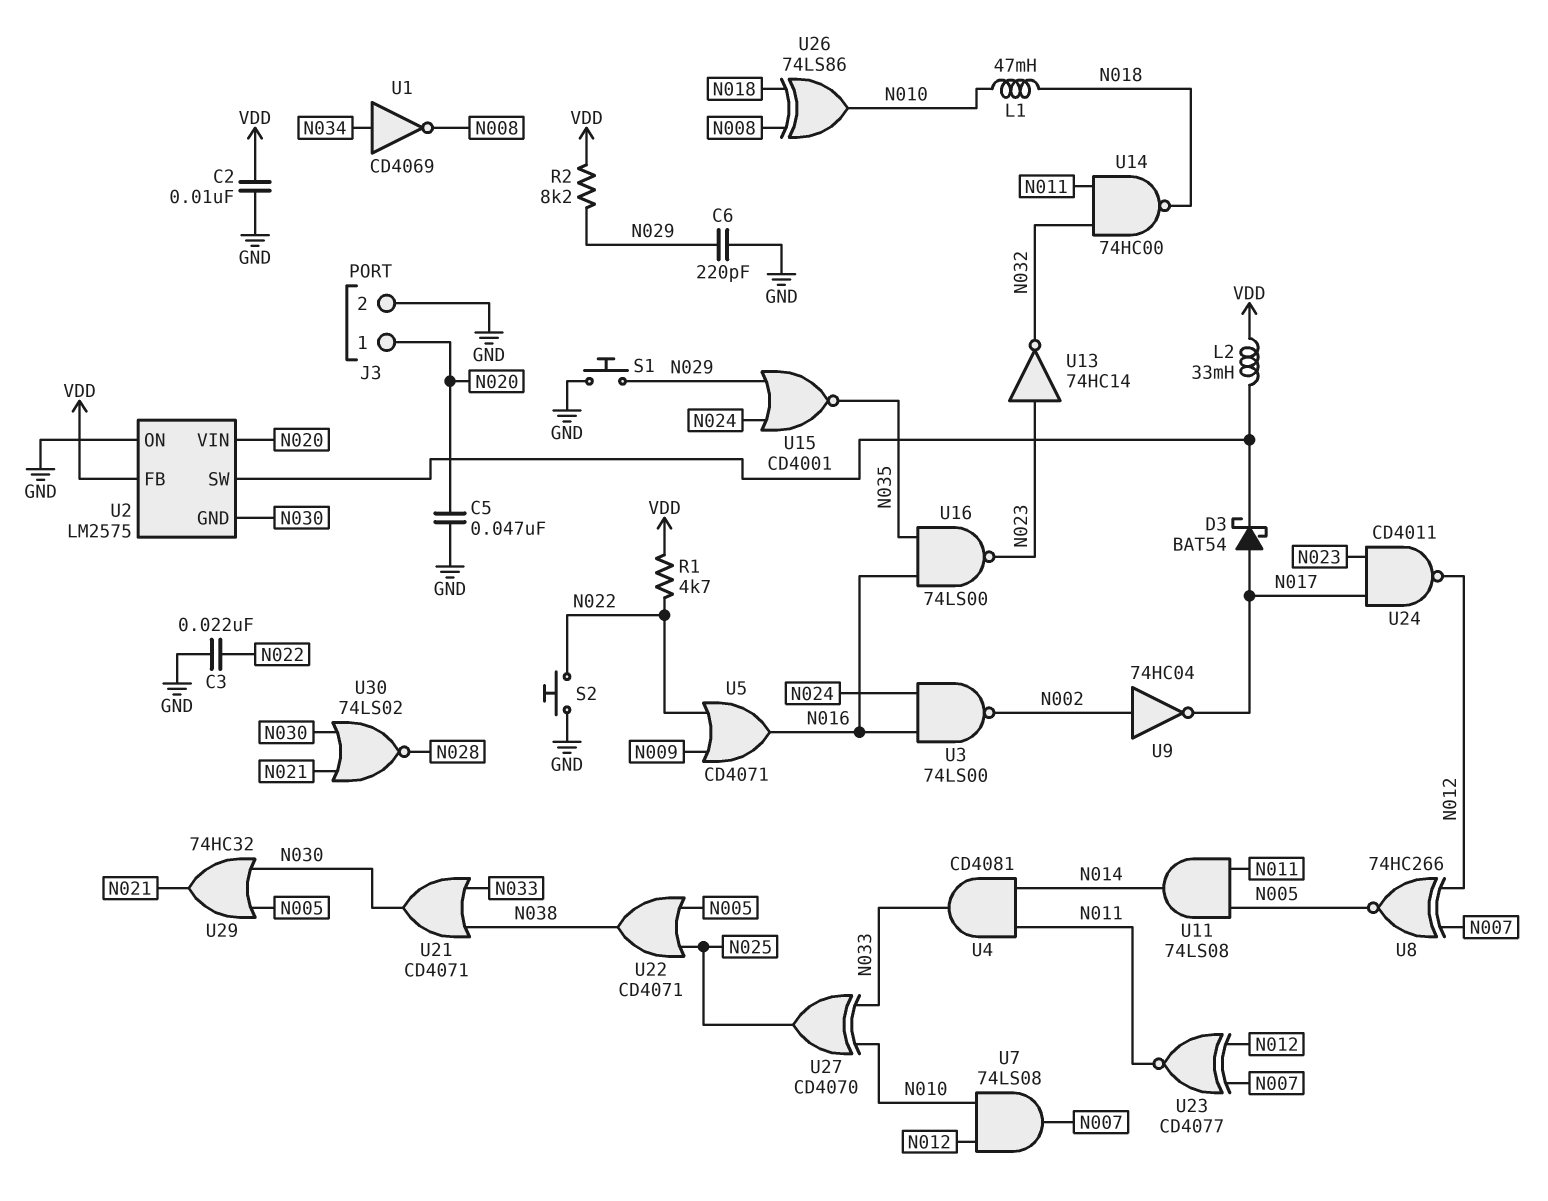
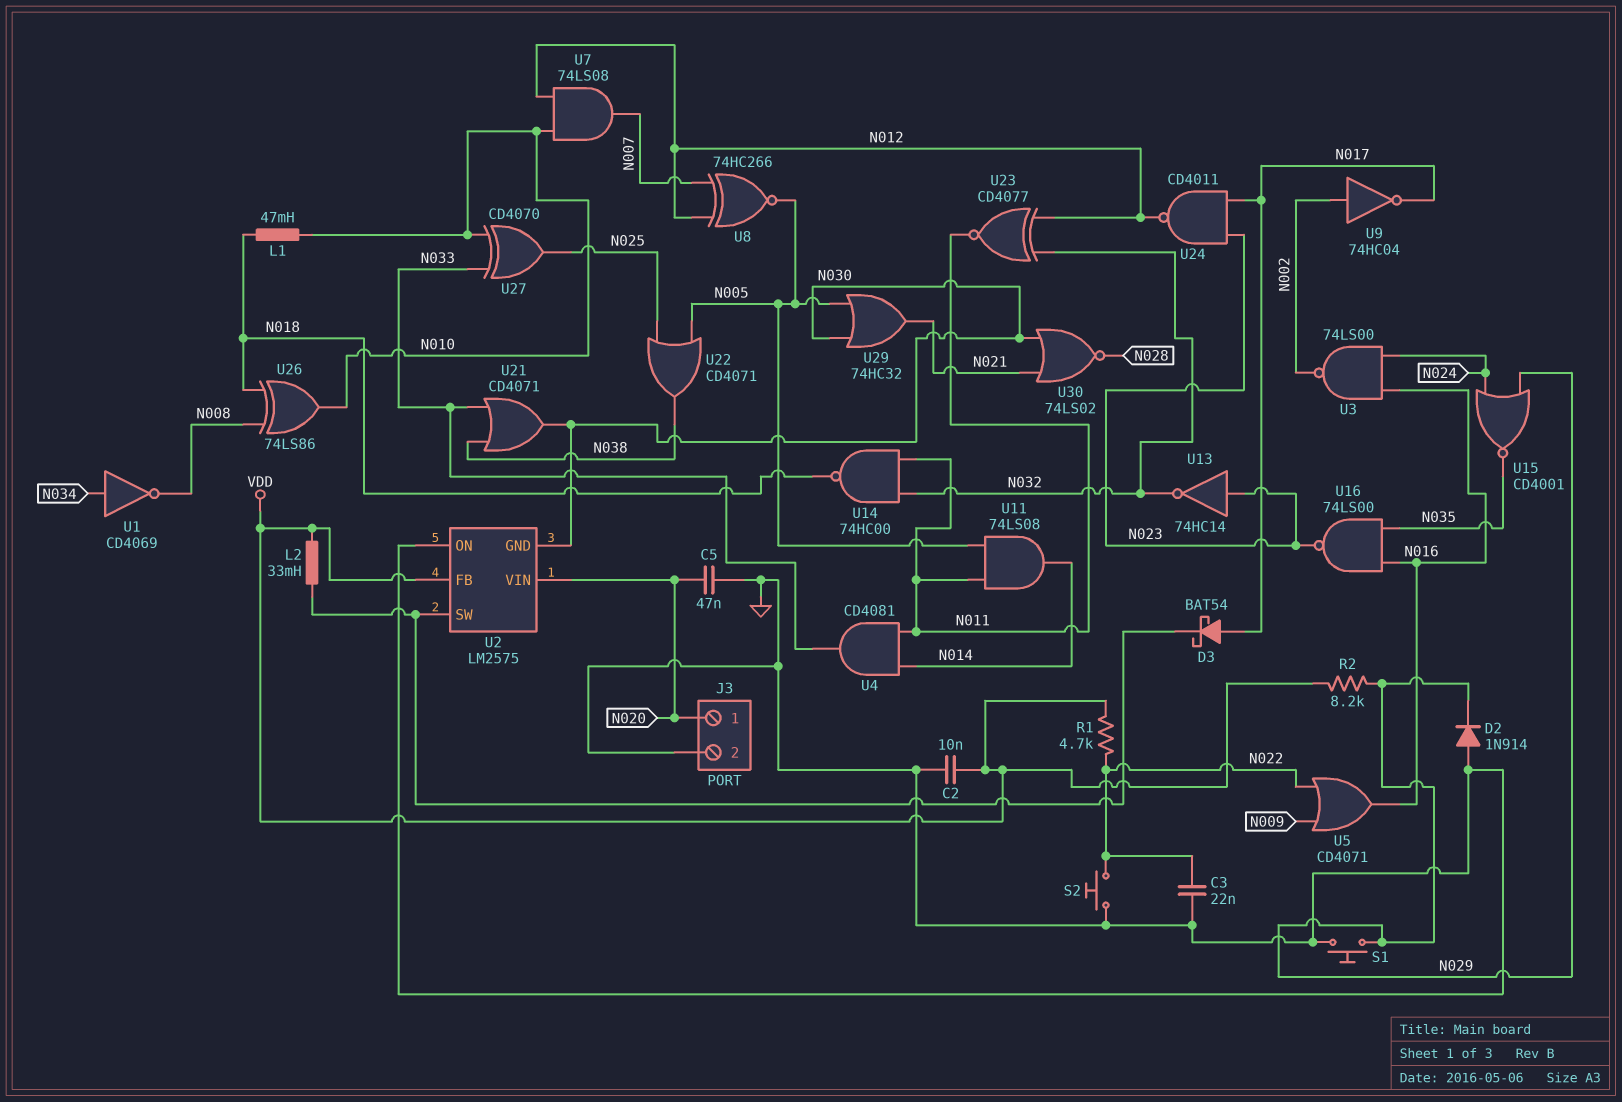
C6: 220pF (GND, N029) -> none
D2: none -> diode 1N914 (A GND, K N029)
U23: XNOR CD4077 (in N007, in N012, out N011) -> XNOR CD4077 (in N012, in N032, out N011)

